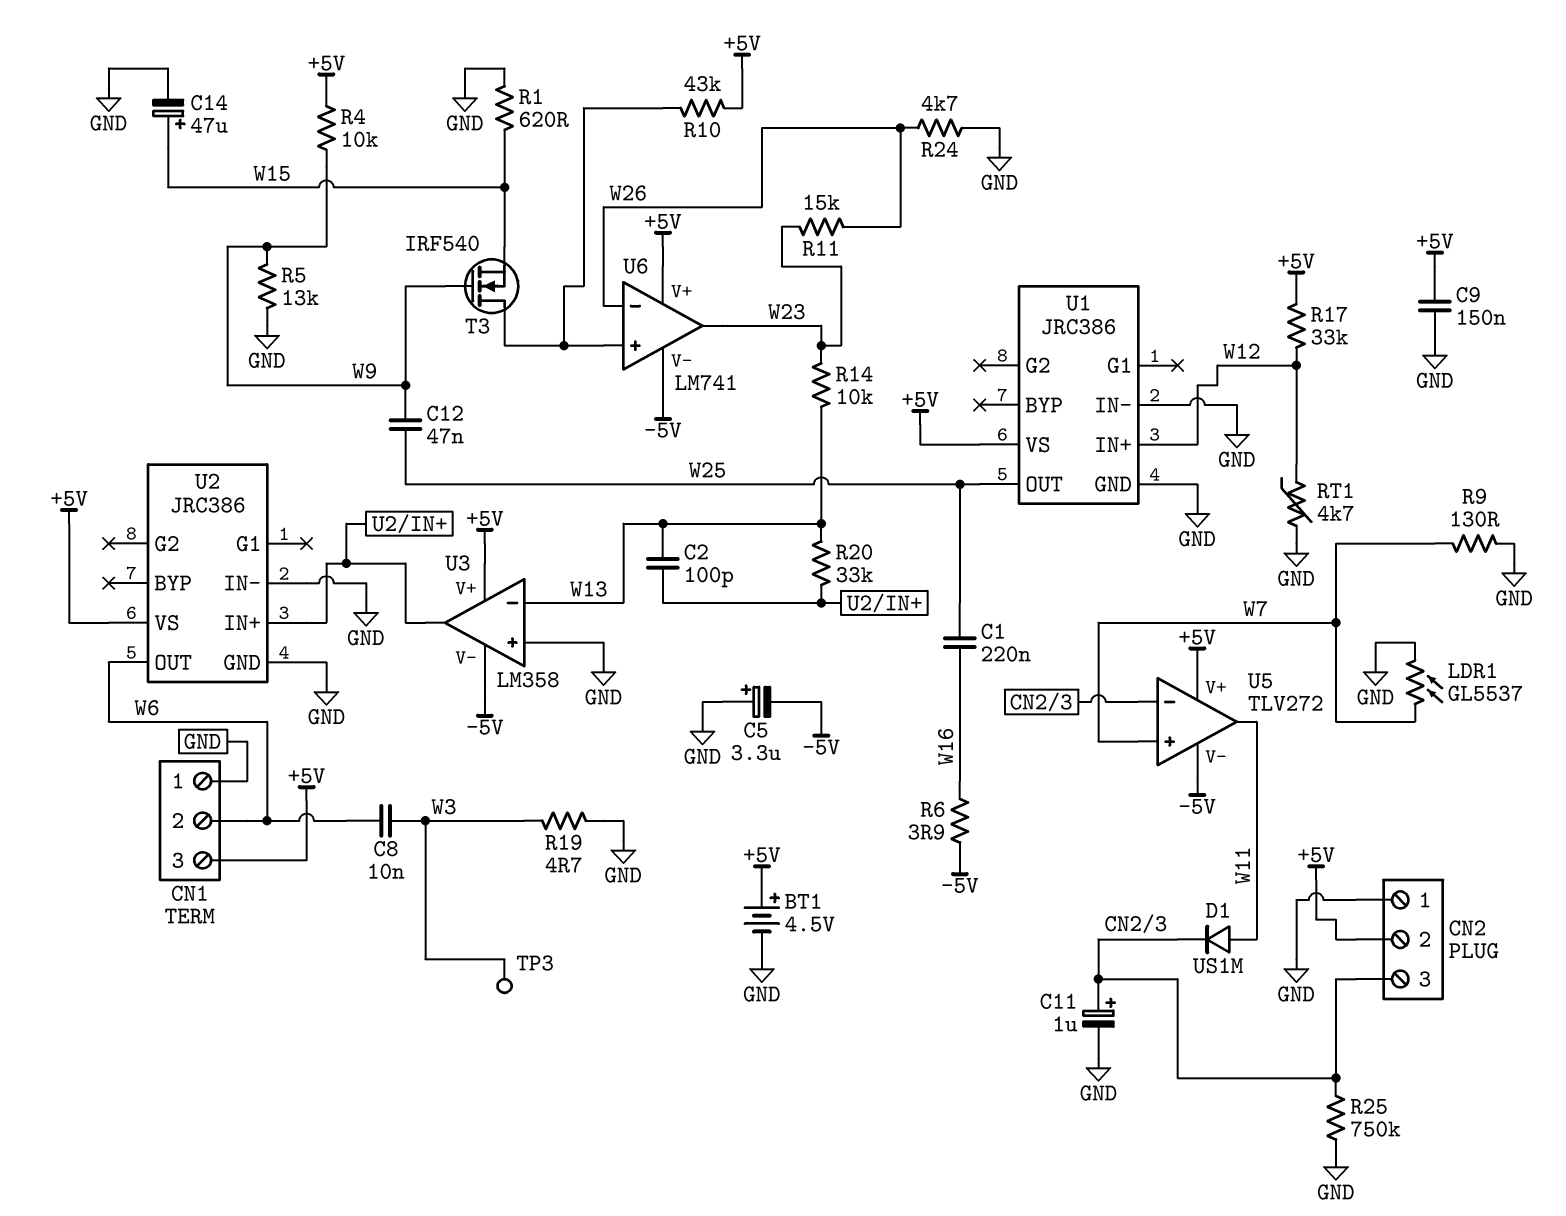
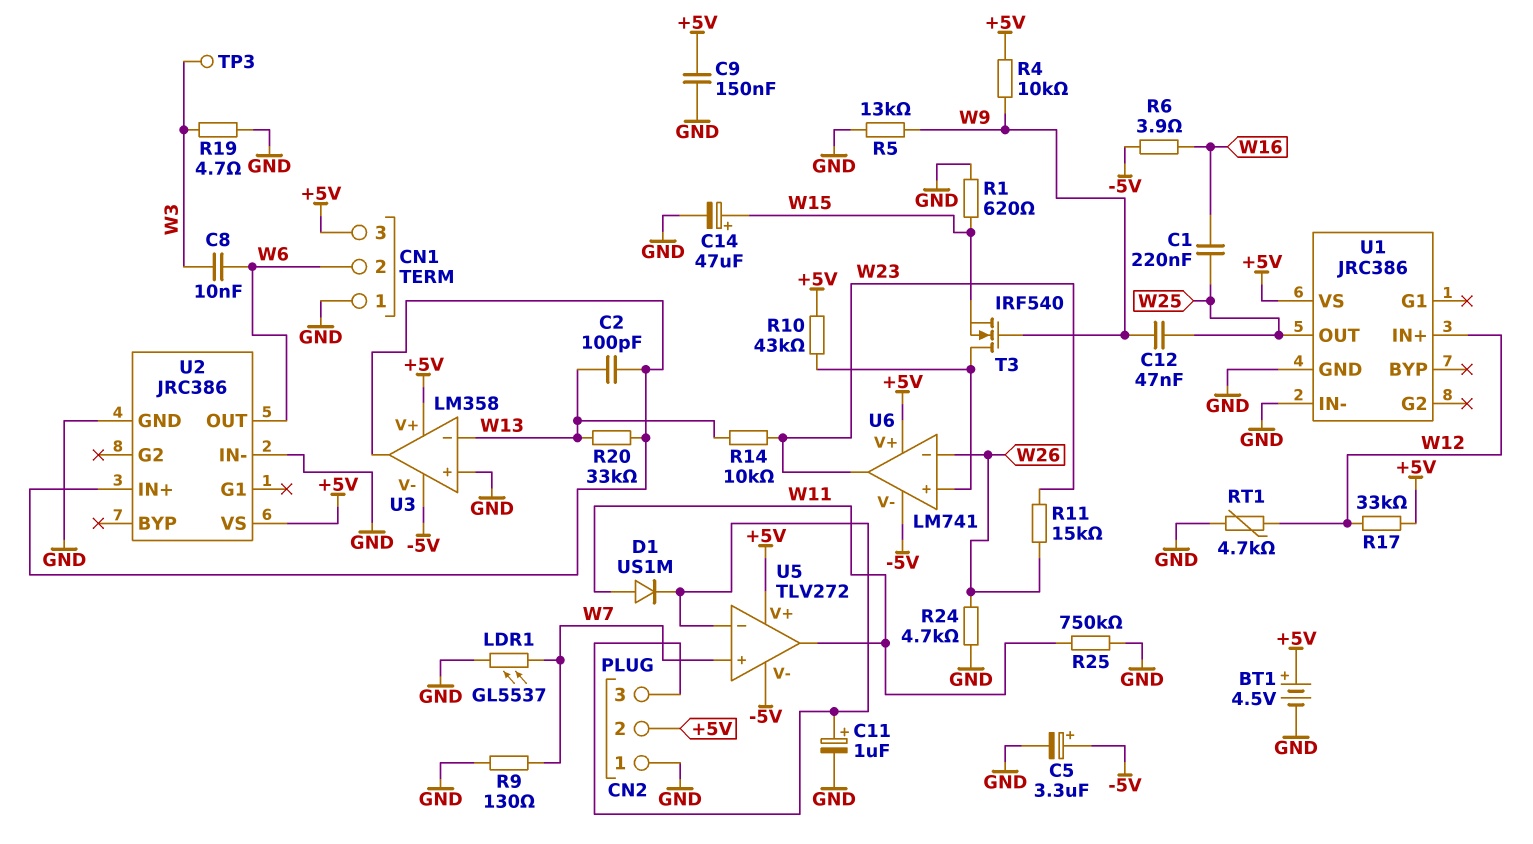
C5: 3.3uF (plus GND, minus -5V) -> 3.3uF (plus -5V, minus GND)
R25: 750k (CN2/3, GND) -> 750k (GND, W11)

